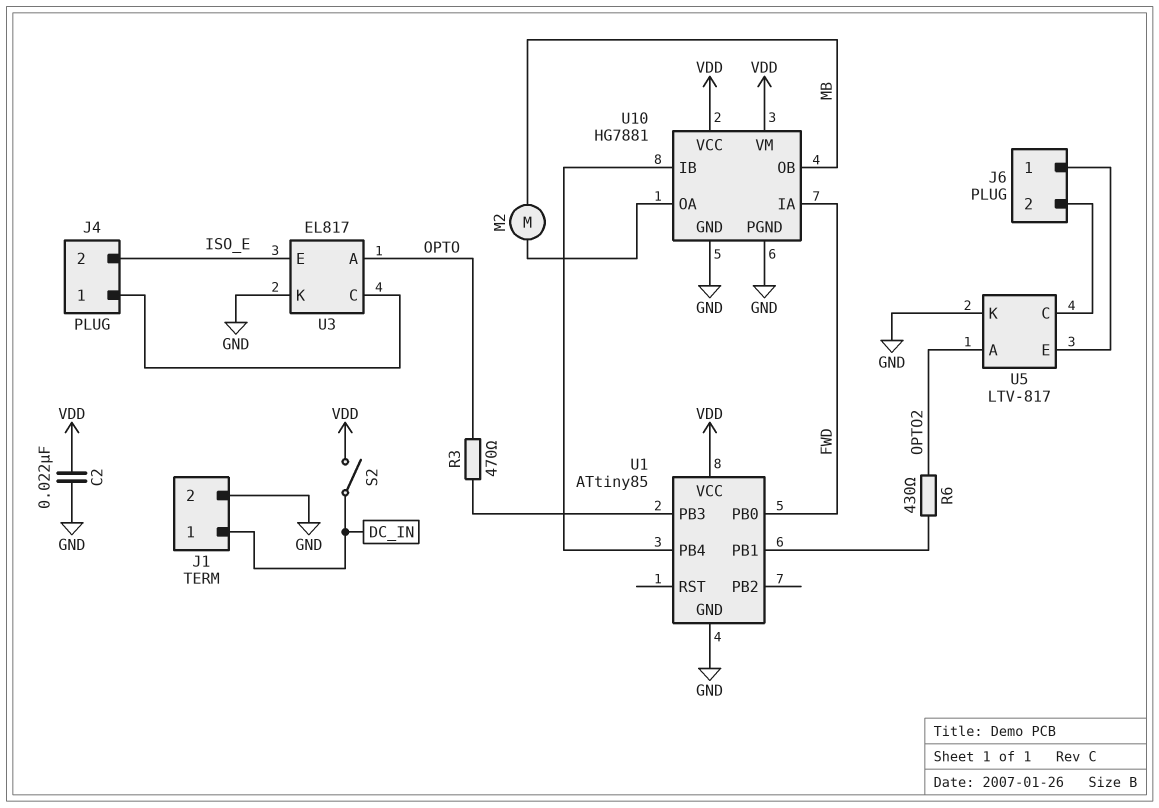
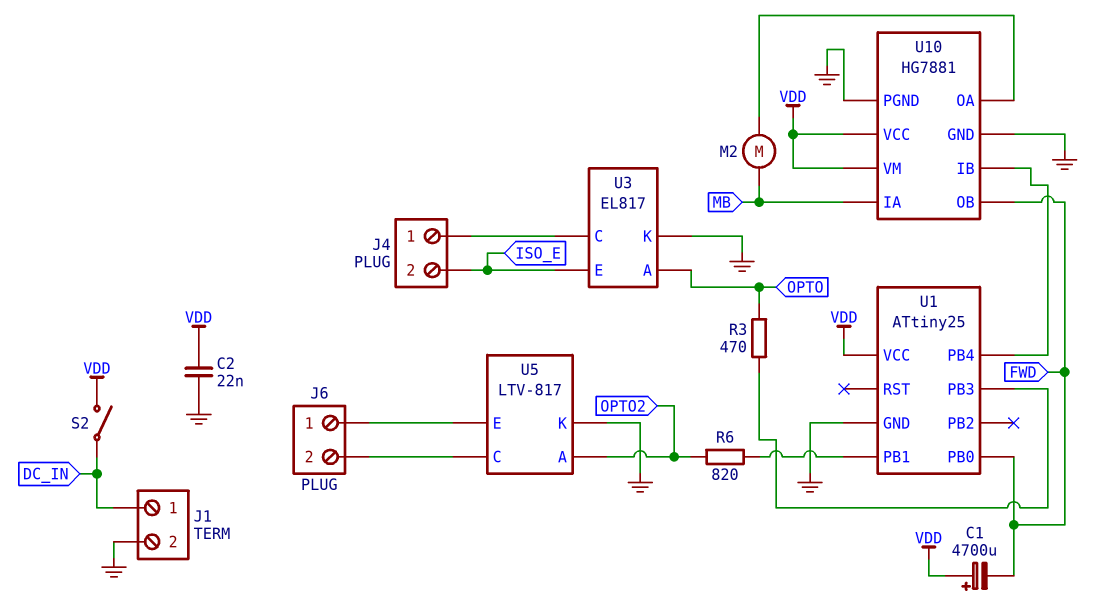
C1: none -> 4700uF (plus VDD, minus FWD)
R6: 430 (OPTO2, U1/PB1) -> 820 (OPTO2, U1/PB1)
U1: ATtiny85 -> ATtiny25
U10 pin IA: FWD -> MB
U10 pin OB: MB -> FWD

